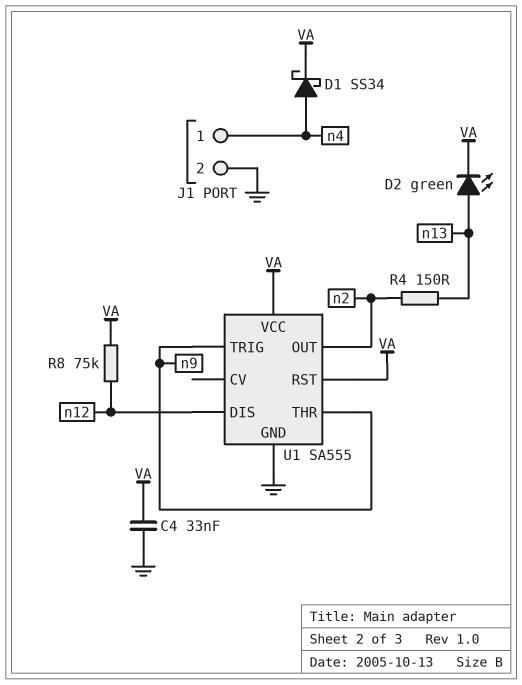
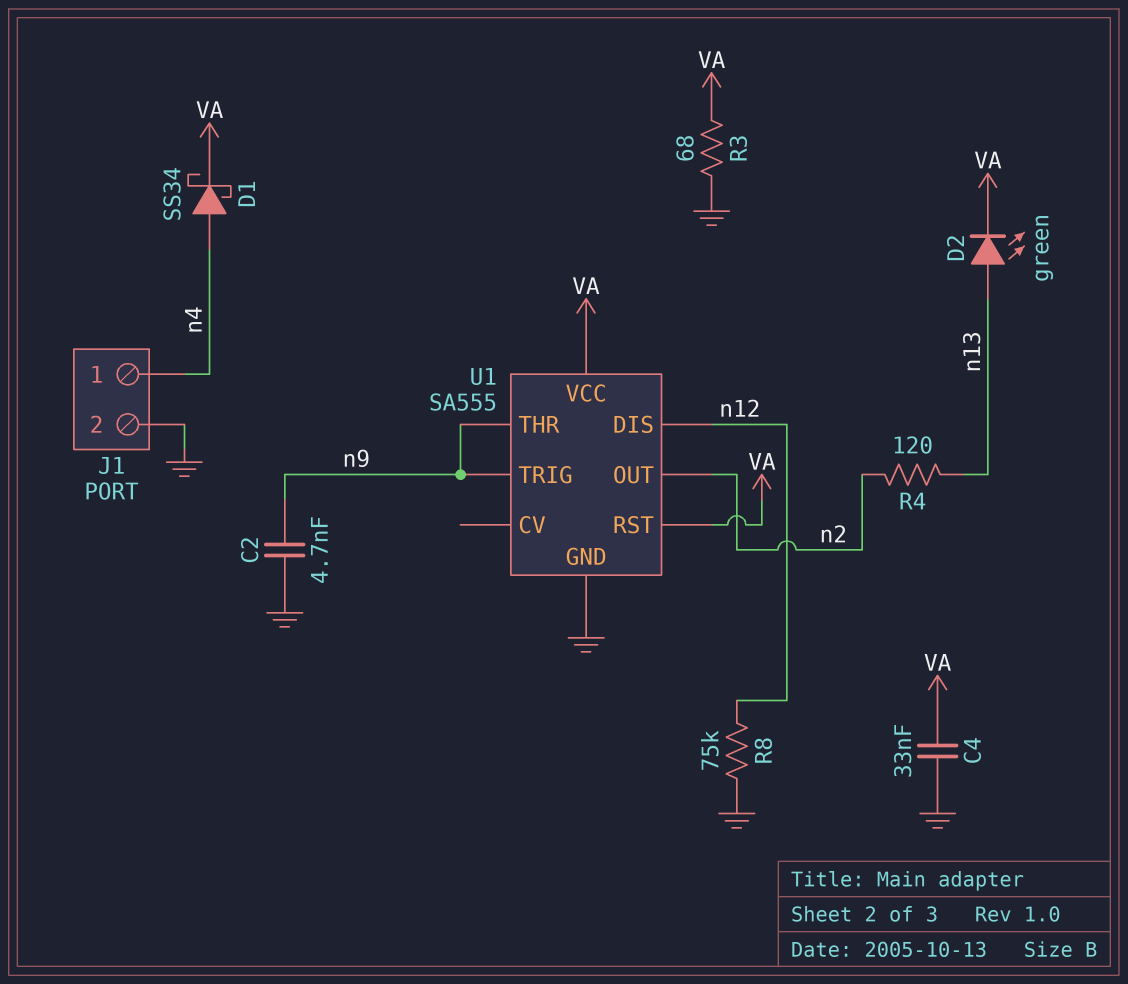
C2: none -> 4.7nF (GND, n9)
R3: none -> 68 (GND, VA)
R4: 150 (n2, n13) -> 120 (n2, n13)
R8: 75k (VA, n12) -> 75k (GND, n12)

